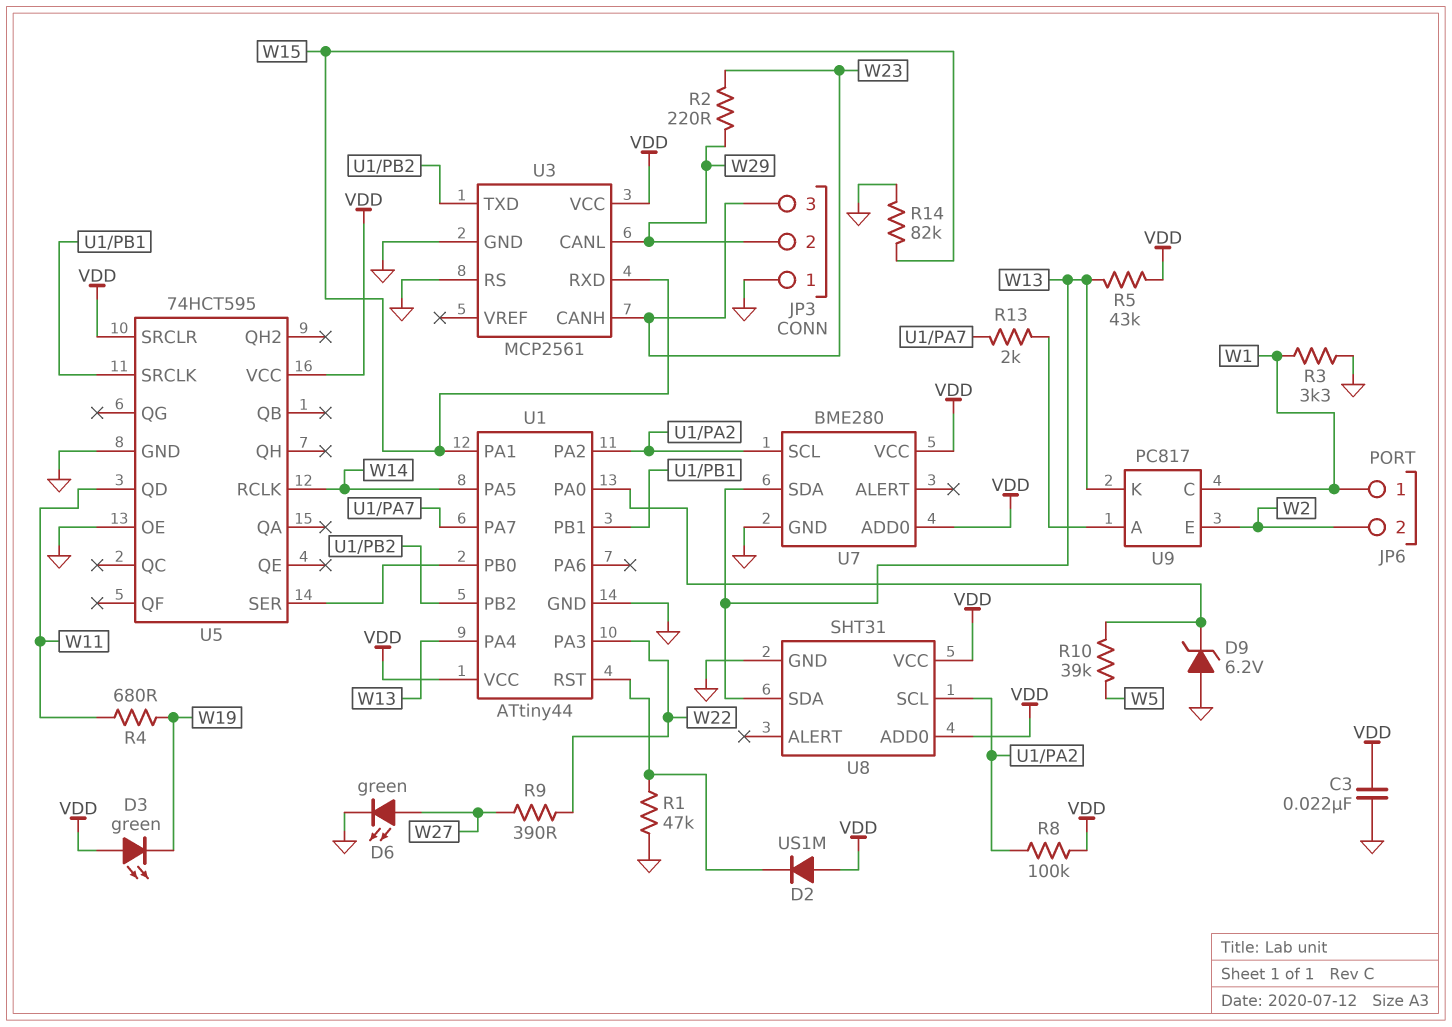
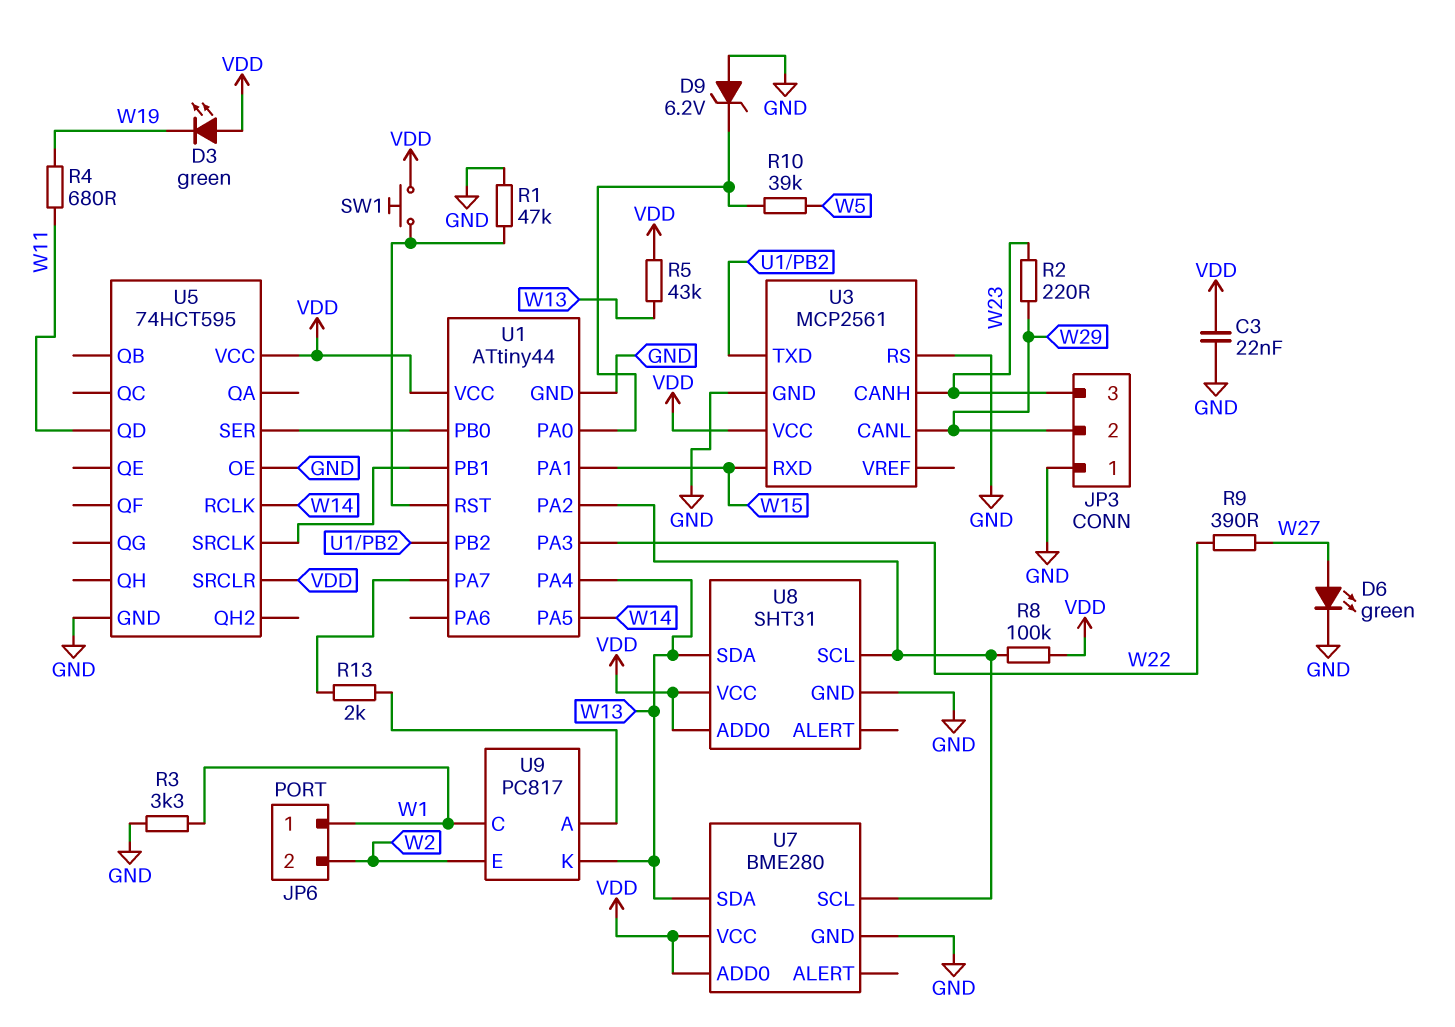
D2: diode US1M (A VDD, K U1/RST) -> none
R14: 82k (GND, W15) -> none
SW1: none -> button (U1/RST, VDD)

